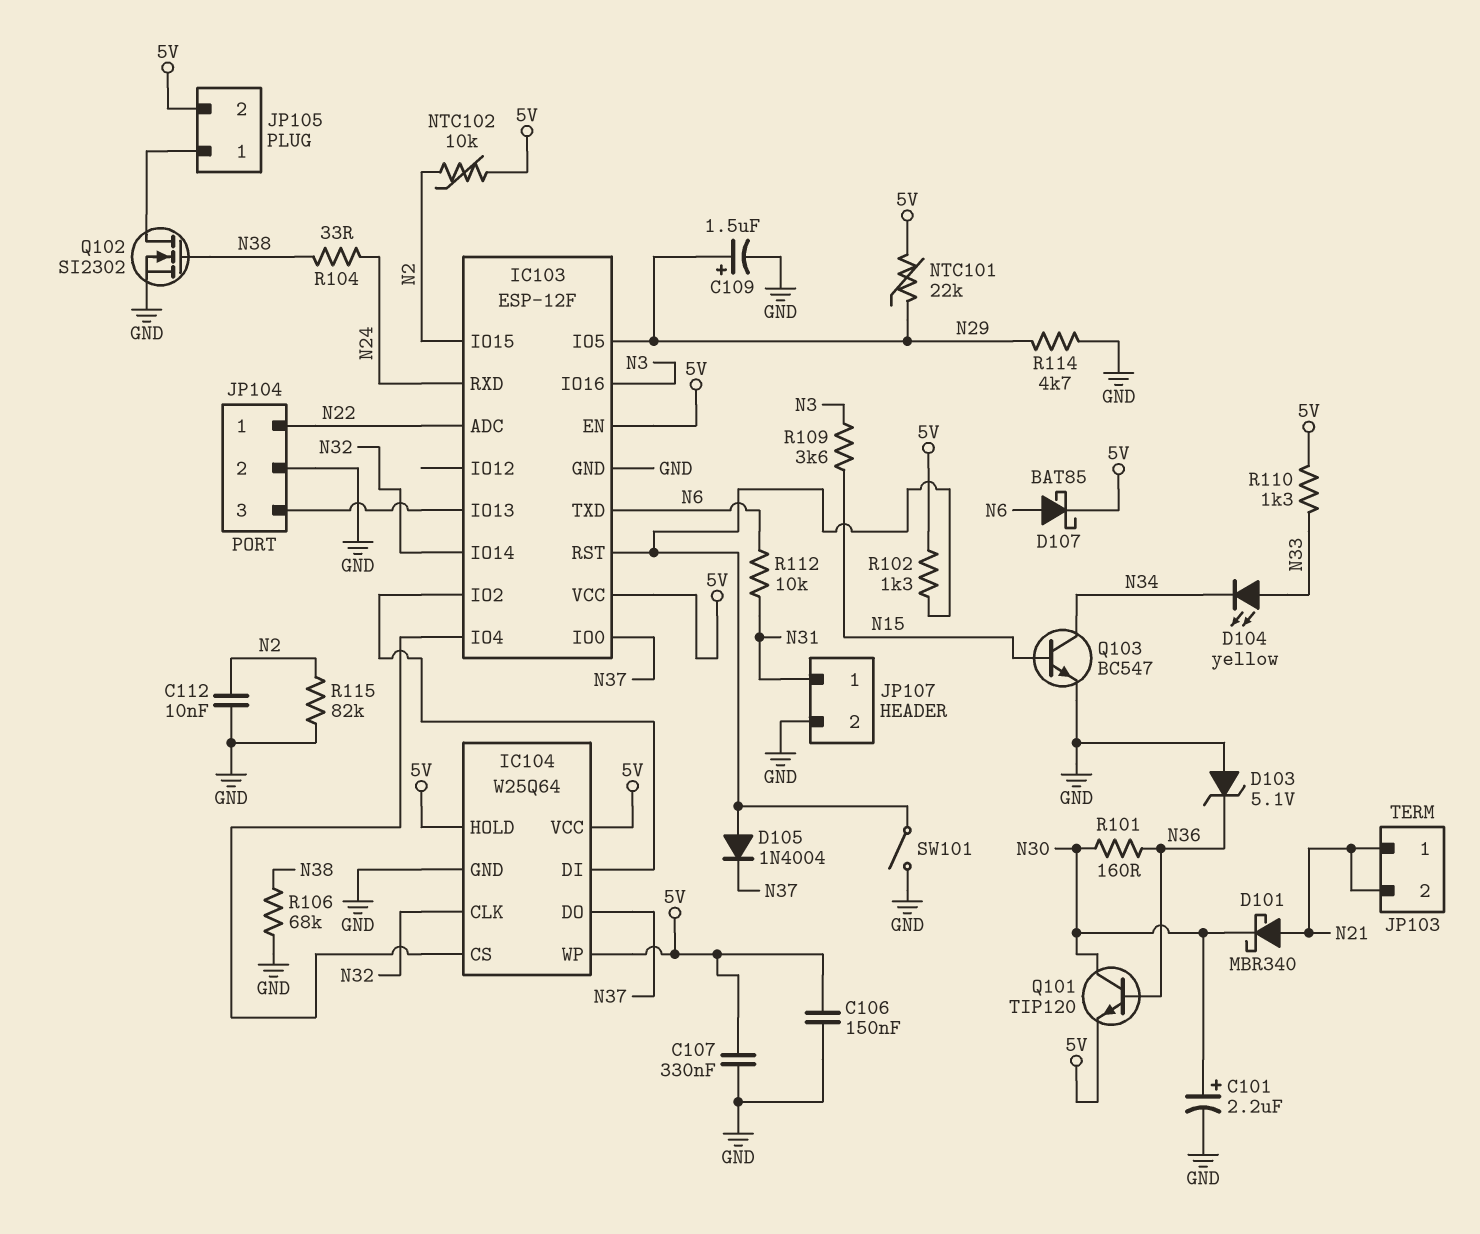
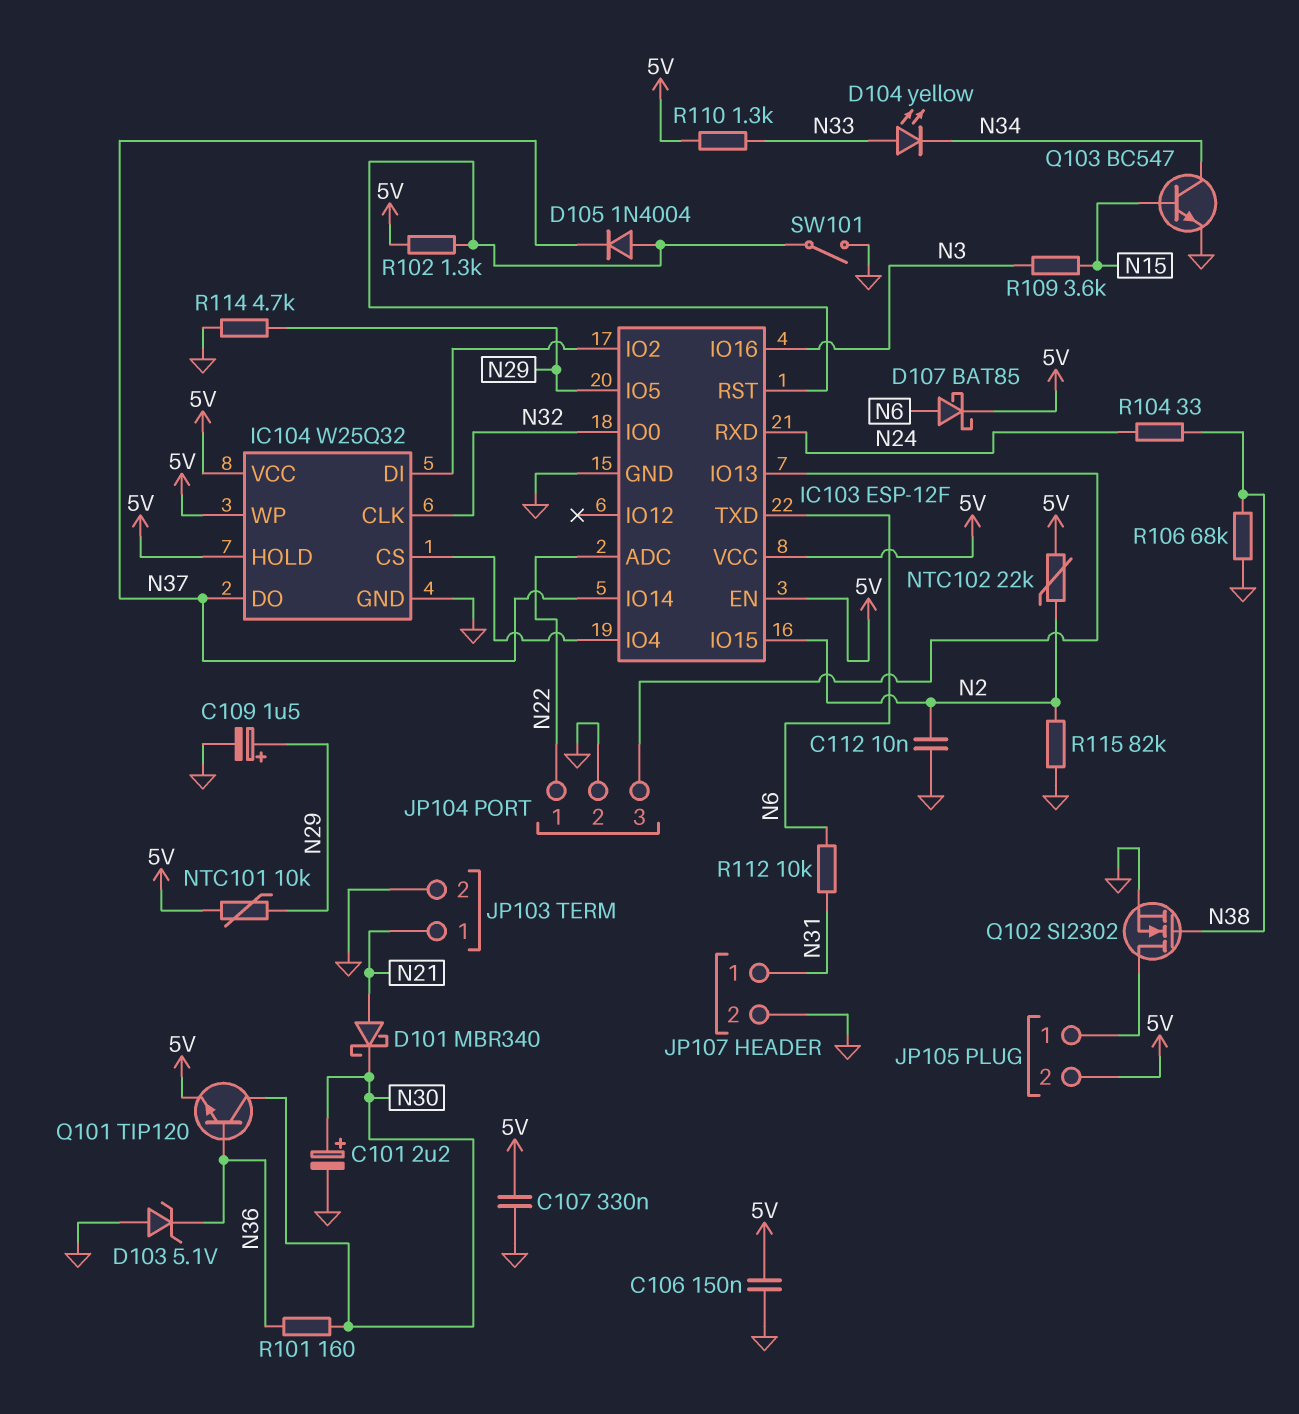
IC103 pin IO0: N37 -> N32
IC103 pin IO14: N32 -> N37
IC104: W25Q64 -> W25Q32
JP103 pin 2: N21 -> GND
NTC101: 22k (5V, N29) -> 10k (5V, N29)
NTC102: 10k (5V, N2) -> 22k (5V, N2)

